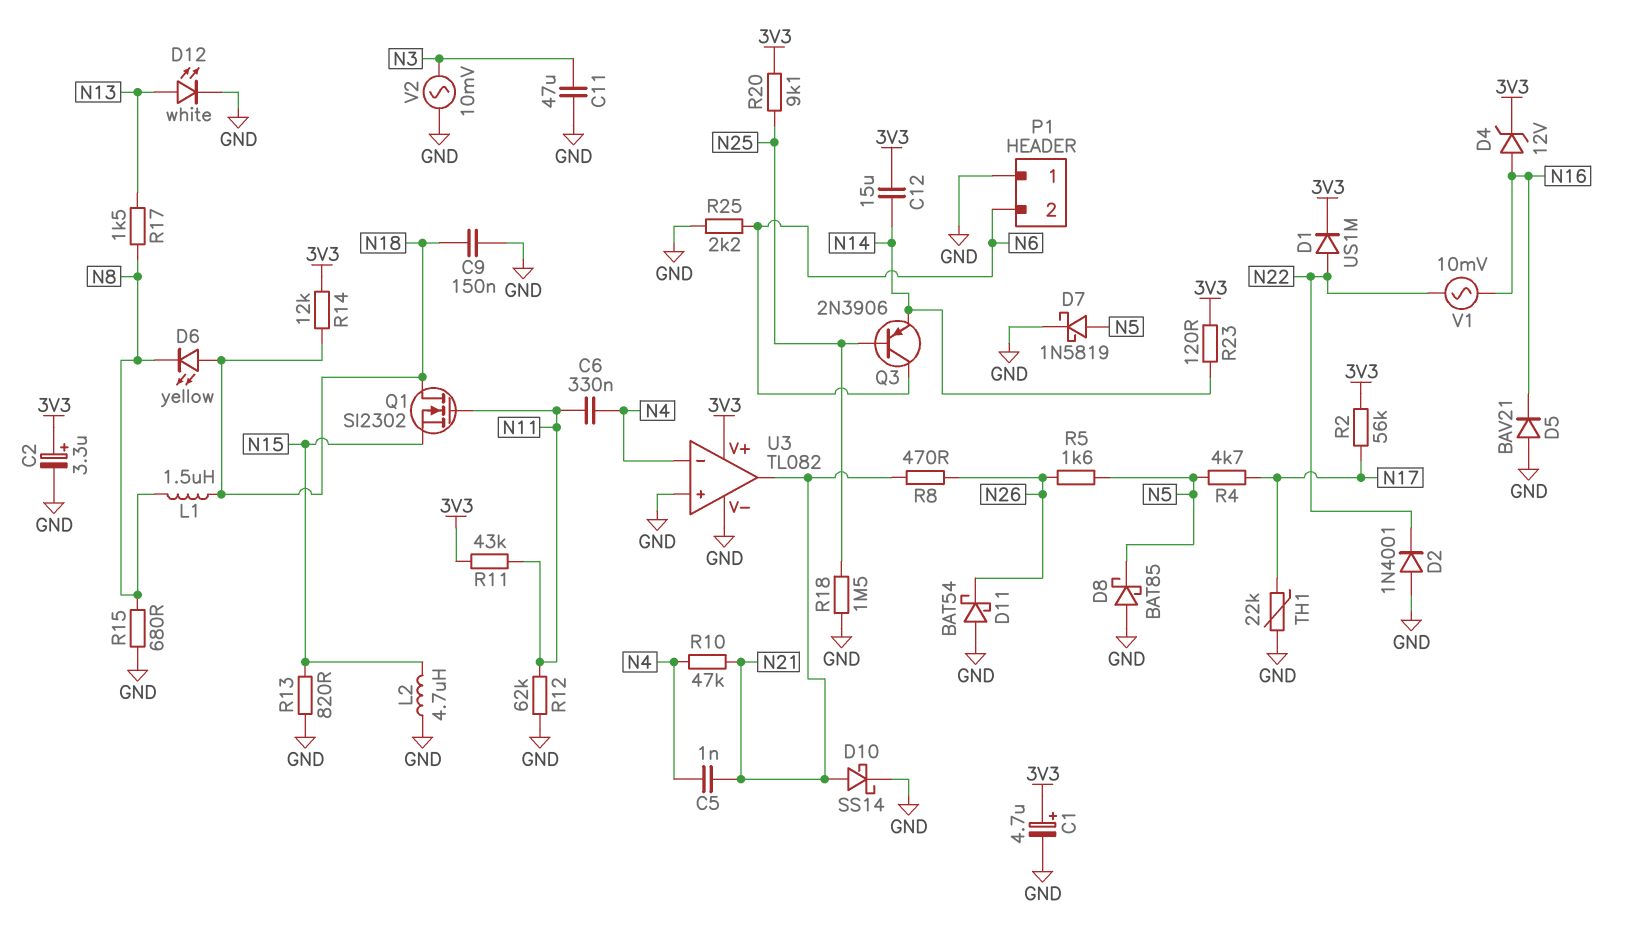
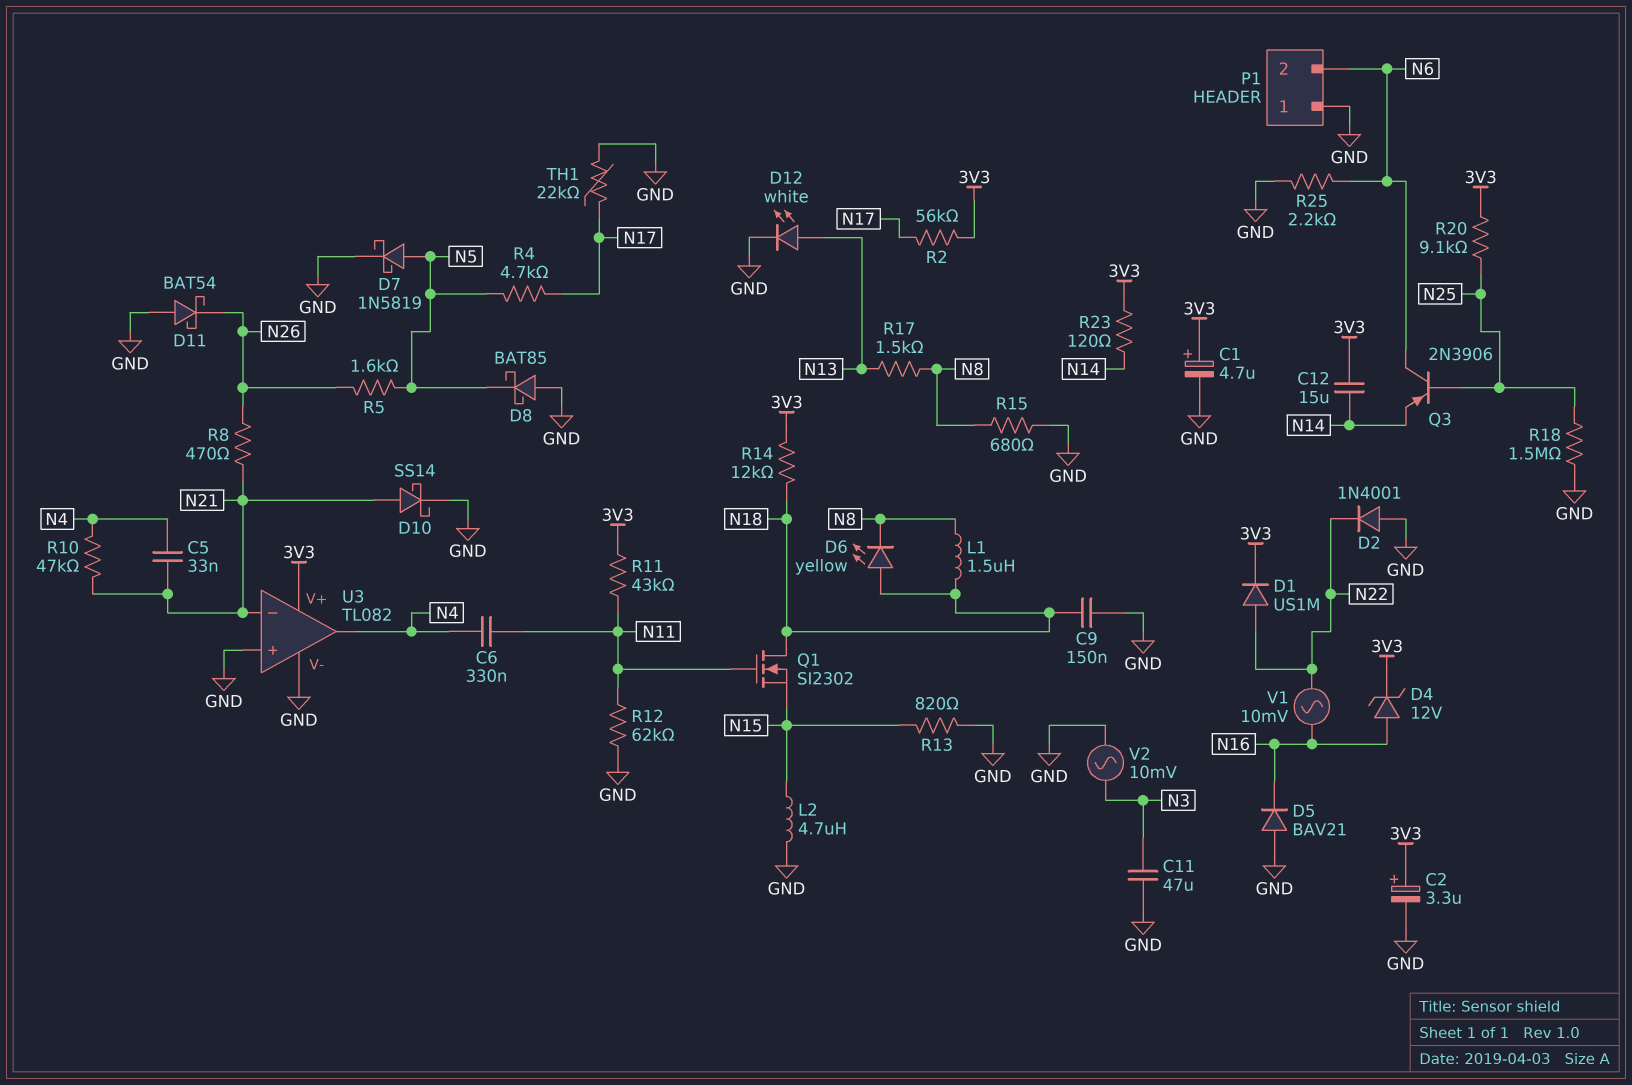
C5: 1nF (N4, N21) -> 33nF (N4, N21)
U3 pin in-: N4 -> N21
U3 pin out: N21 -> N4

